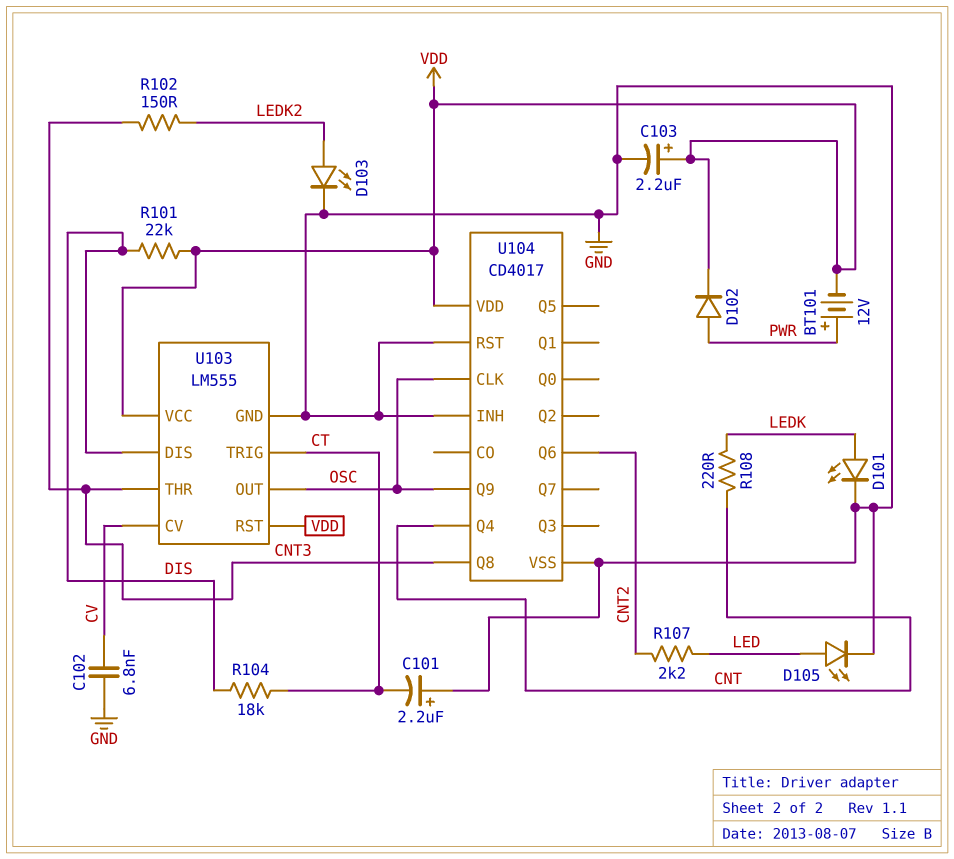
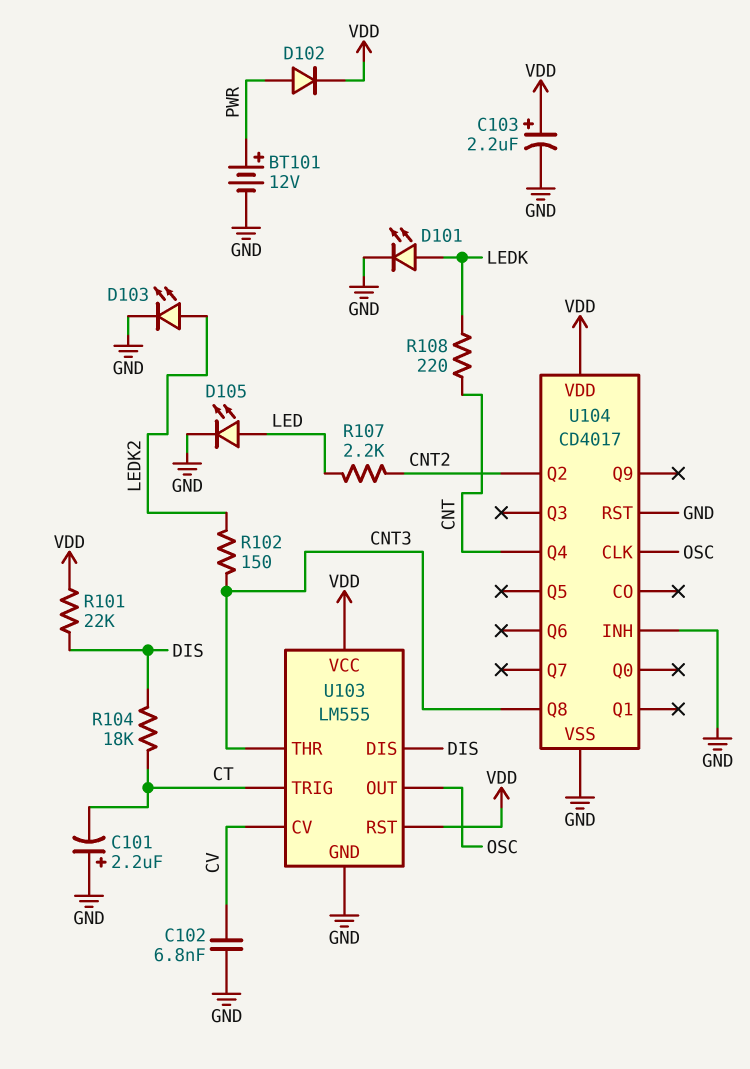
BT101: 12V (plus PWR, minus VDD) -> 12V (plus PWR, minus GND)
U104 pin Q2: none -> CNT2
U104 pin Q6: CNT2 -> none
U104 pin Q9: OSC -> none

